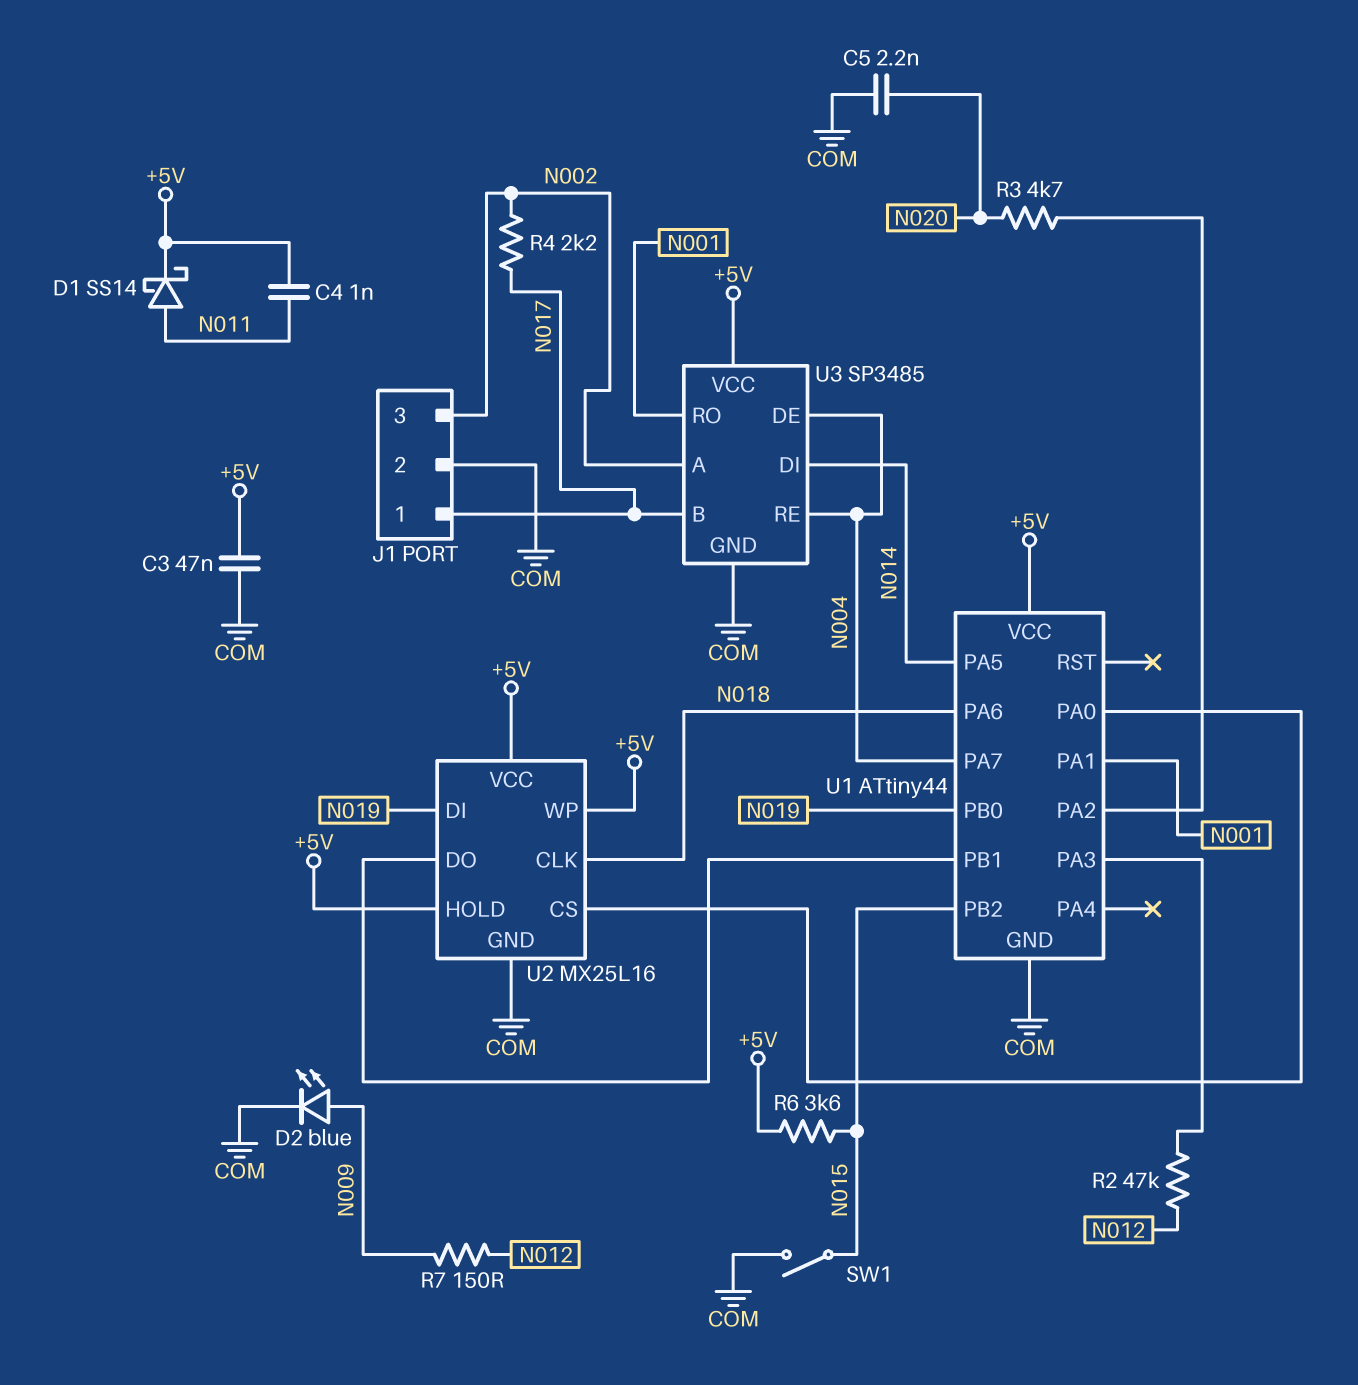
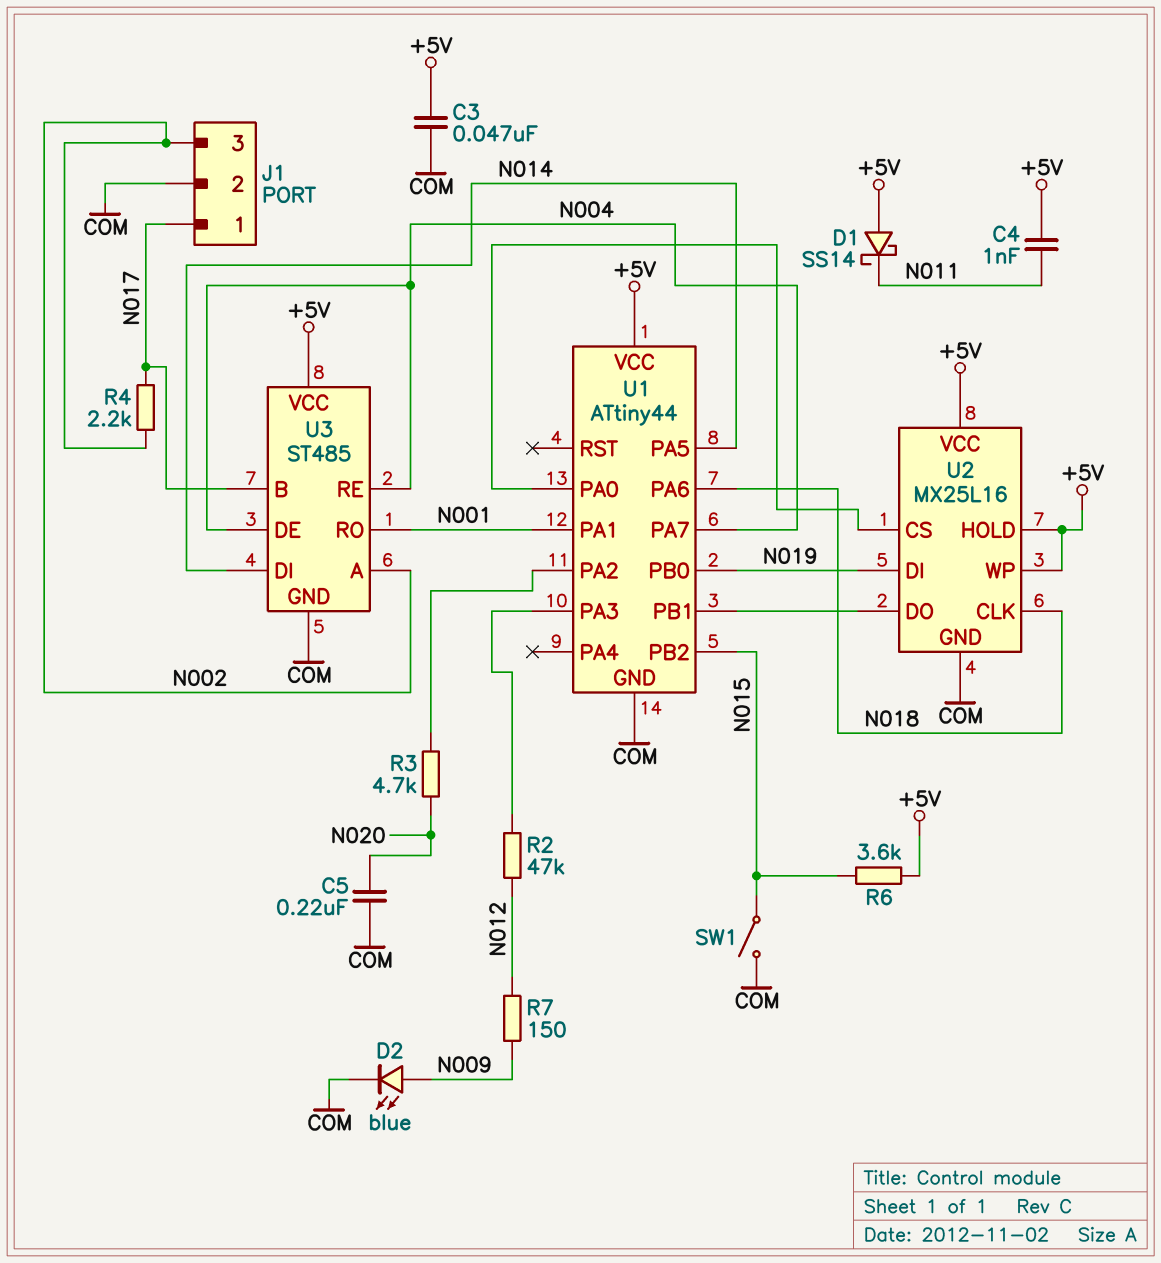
C5: 2.2nF (COM, N020) -> 220nF (COM, N020)
D1: schottky SS14 (A N011, K +5V) -> schottky SS14 (A +5V, K N011)
U3: SP3485 -> ST485

